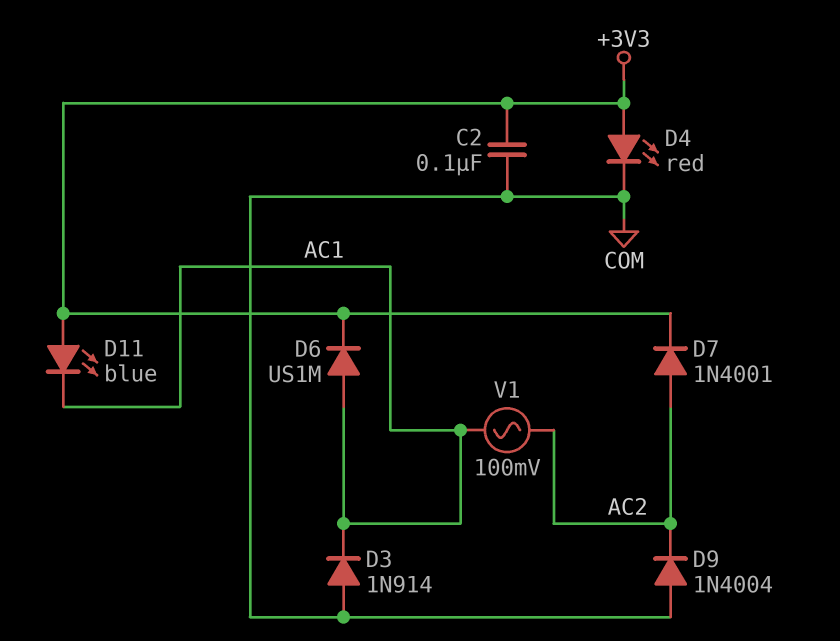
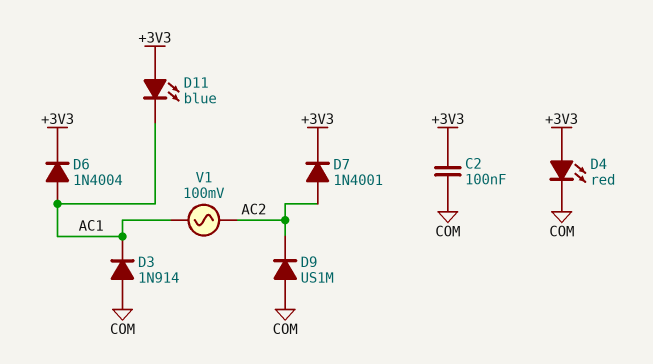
D6: diode US1M (A AC1, K +3V3) -> diode 1N4004 (A AC1, K +3V3)
D9: diode 1N4004 (A COM, K AC2) -> diode US1M (A COM, K AC2)

